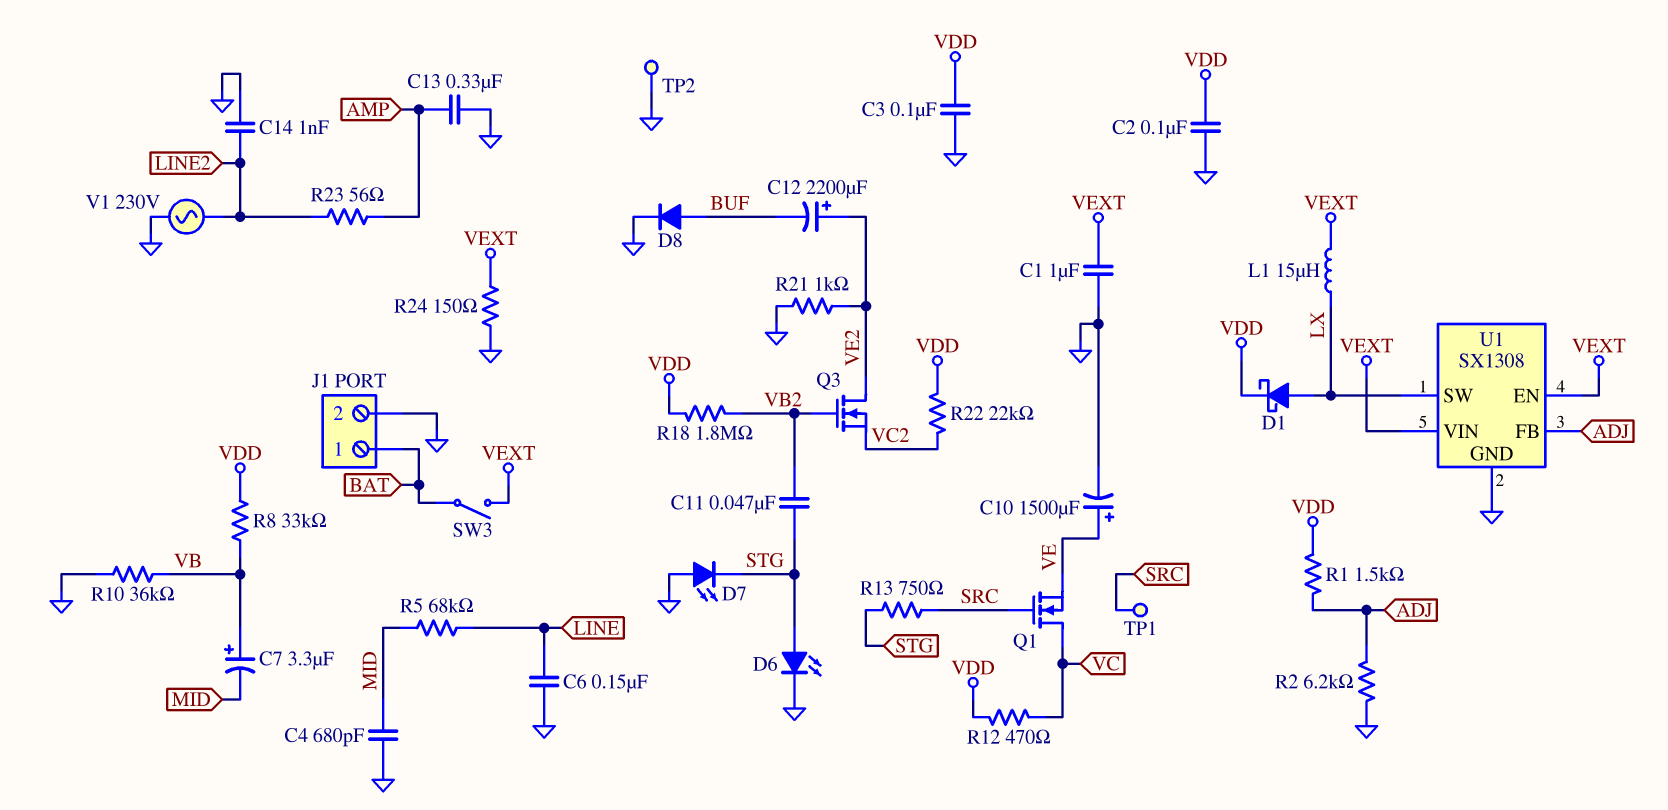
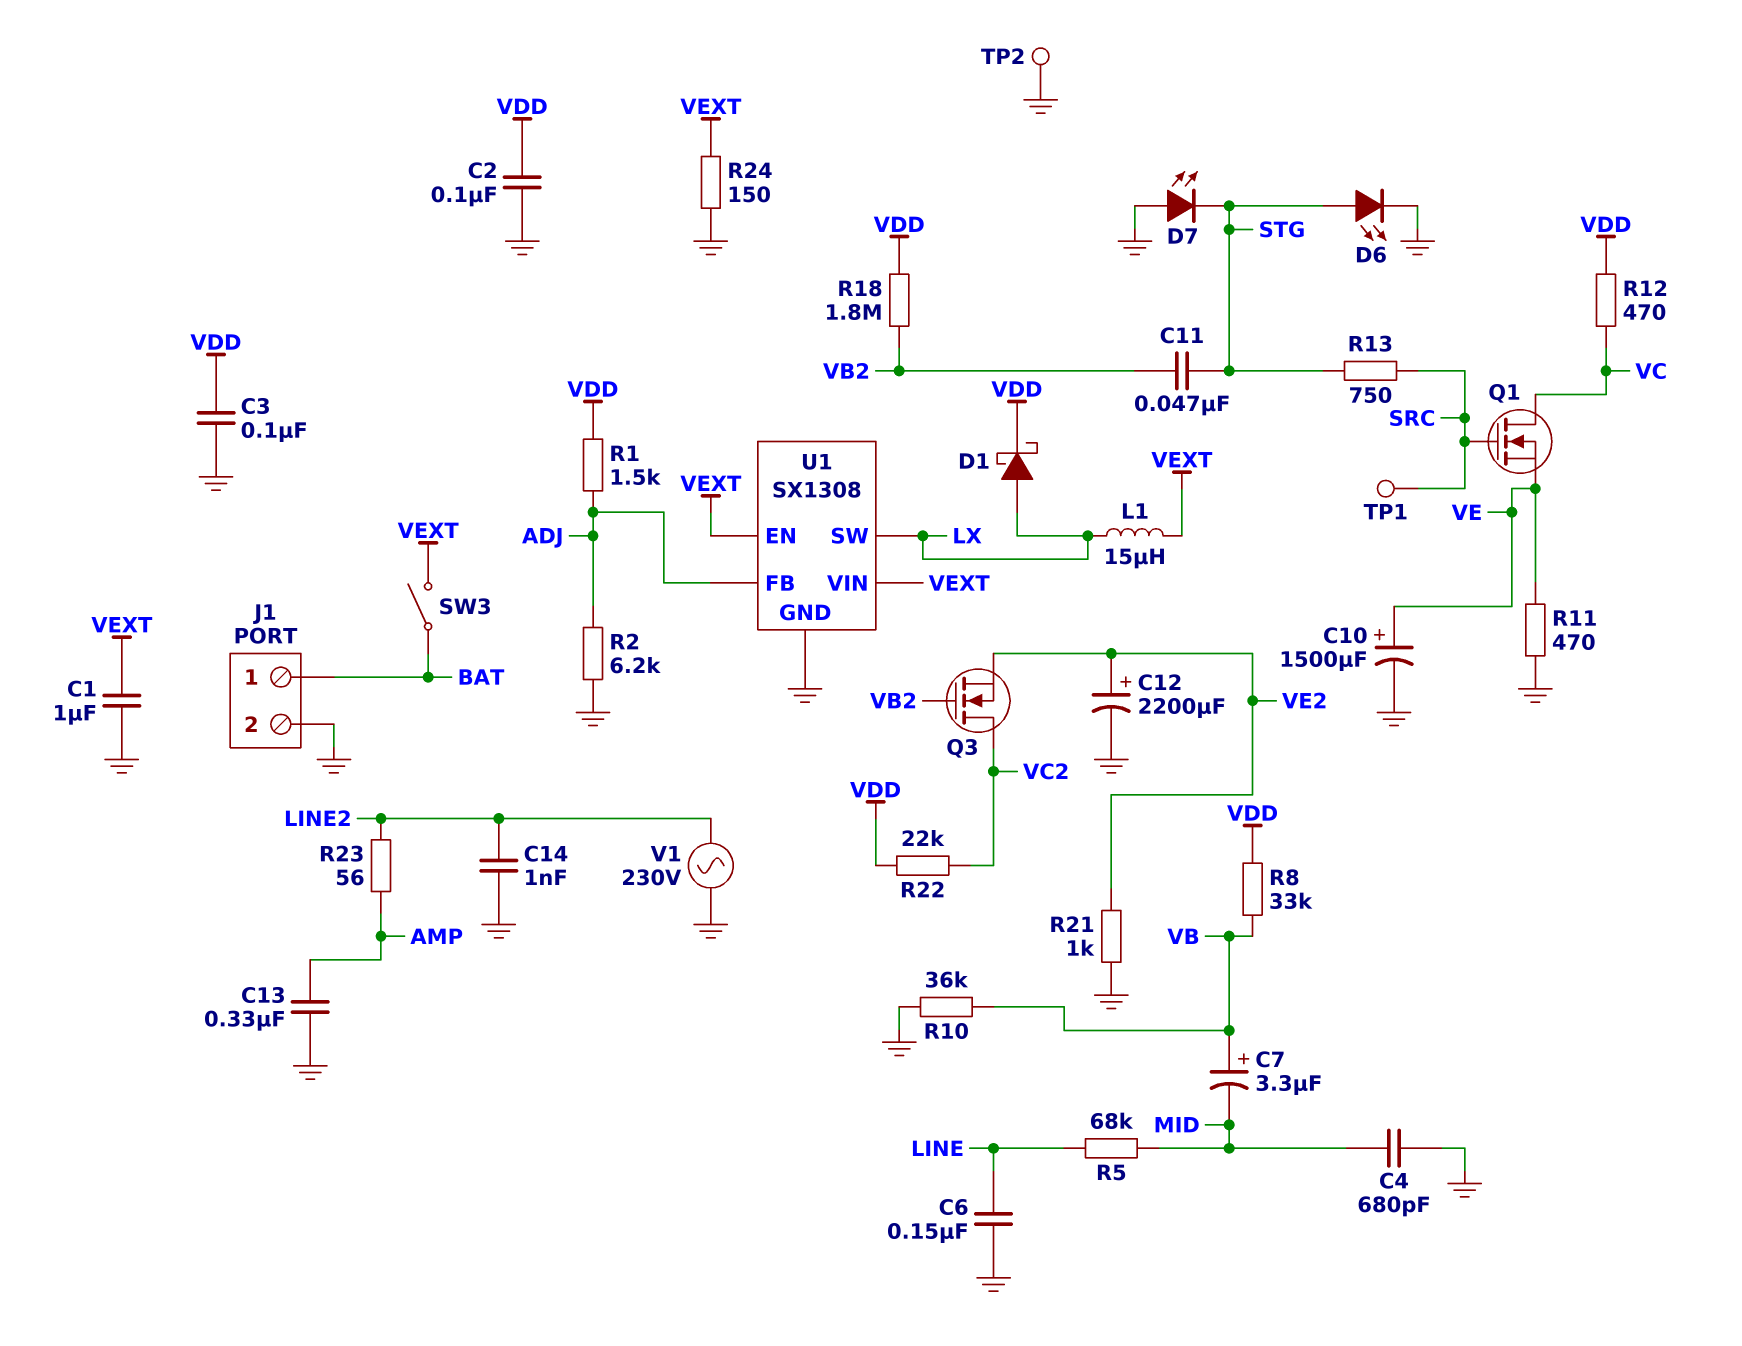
C12: 2200uF (plus VE2, minus BUF) -> 2200uF (plus VE2, minus GND)
D8: diode (A BUF, K GND) -> none
Q3: NMOS (G VB2, D VE2, S VC2) -> NMOS (G VB2, D VC2, S VE2)
R11: none -> 470 (GND, VE)

